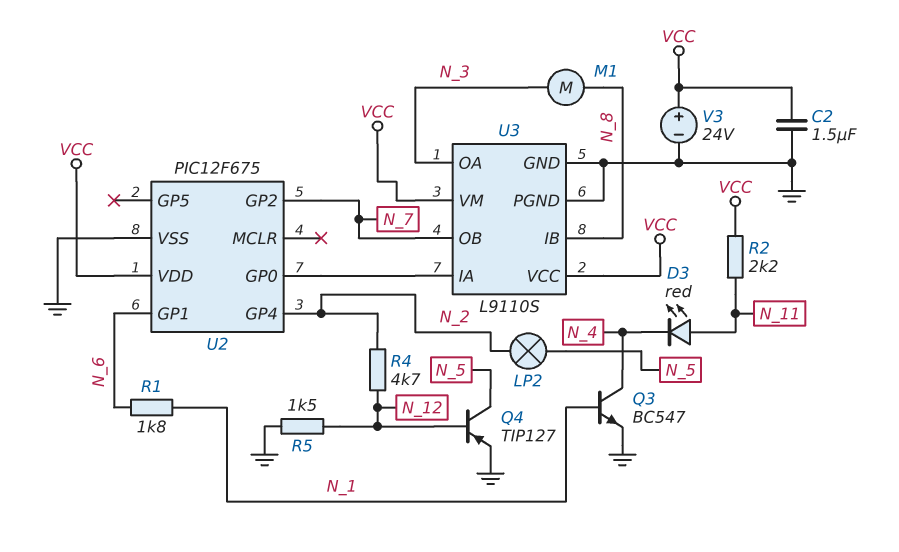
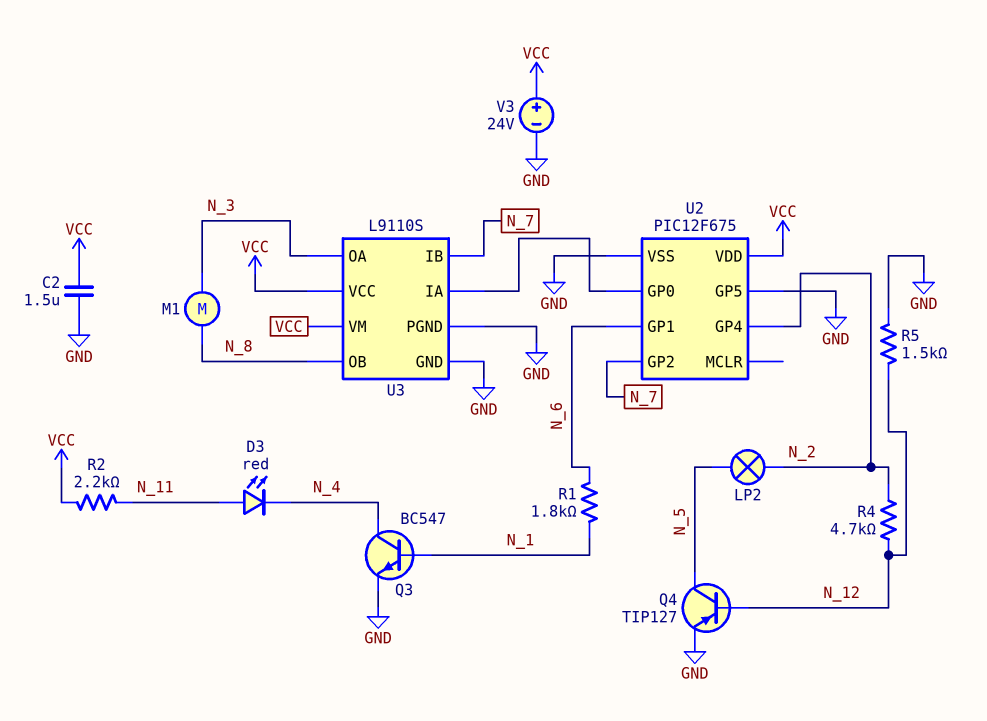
U2 pin GP5: none -> GND
U3 pin IB: N_8 -> N_7
U3 pin OB: N_7 -> N_8

